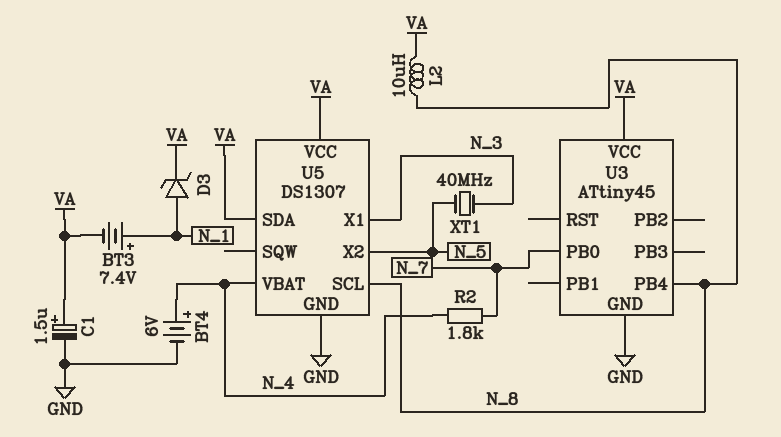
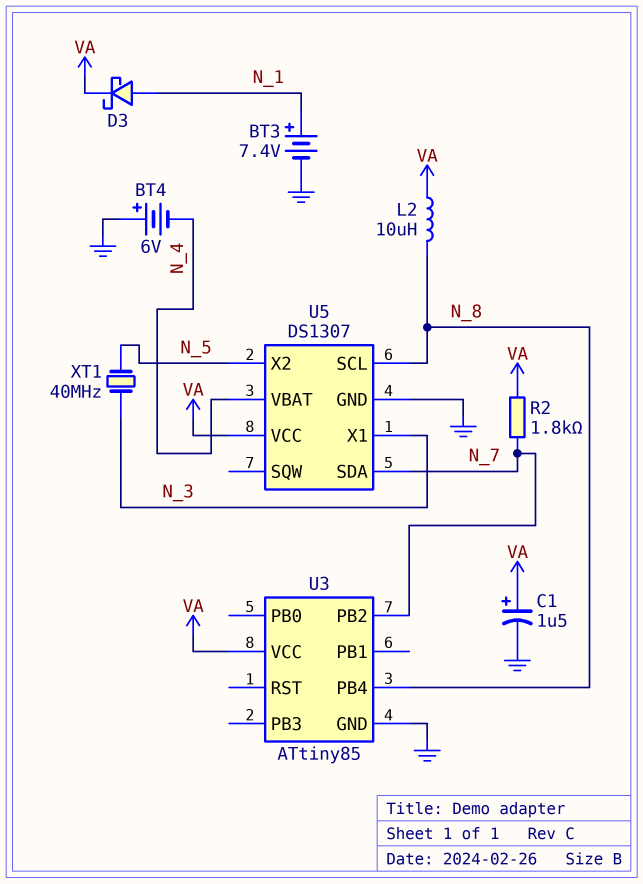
BT3: 7.4V (plus N_1, minus VA) -> 7.4V (plus N_1, minus GND)
BT4: 6V (plus N_4, minus GND) -> 6V (plus GND, minus N_4)
D3: zener (A N_1, K VA) -> schottky (A N_1, K VA)
R2: 1.8k (N_4, N_7) -> 1.8k (N_7, VA)
U3: ATtiny45 -> ATtiny85
U3 pin PB0: N_7 -> none
U3 pin PB2: none -> N_7
U5 pin SDA: VA -> N_7

